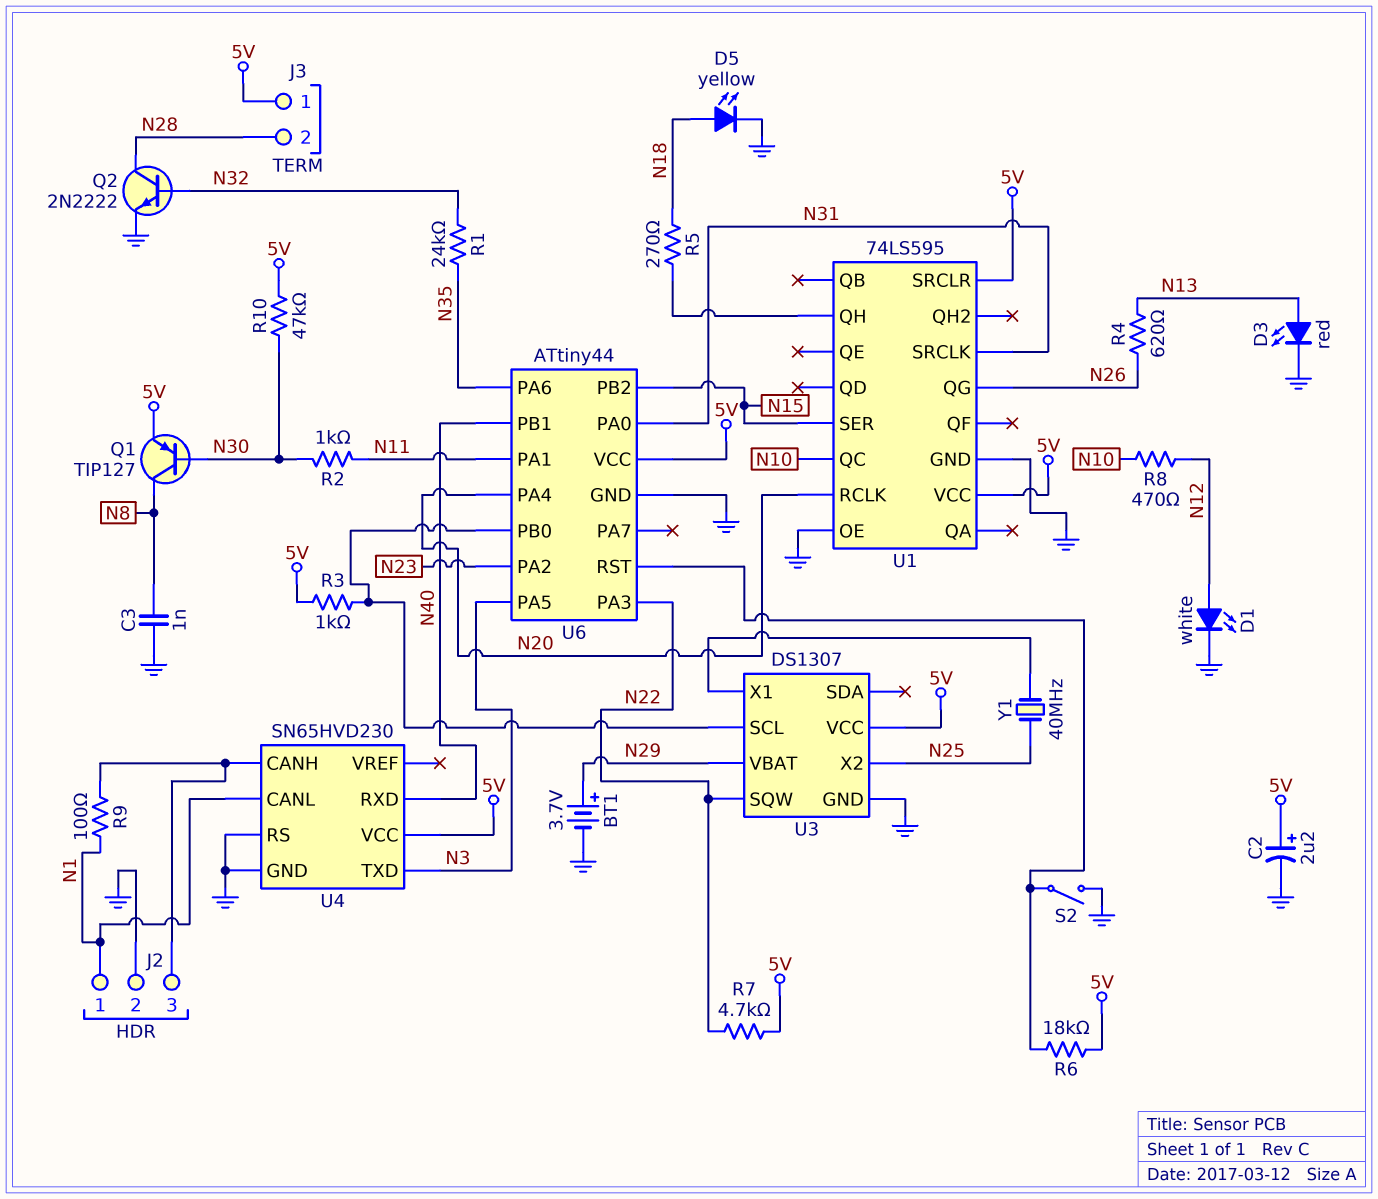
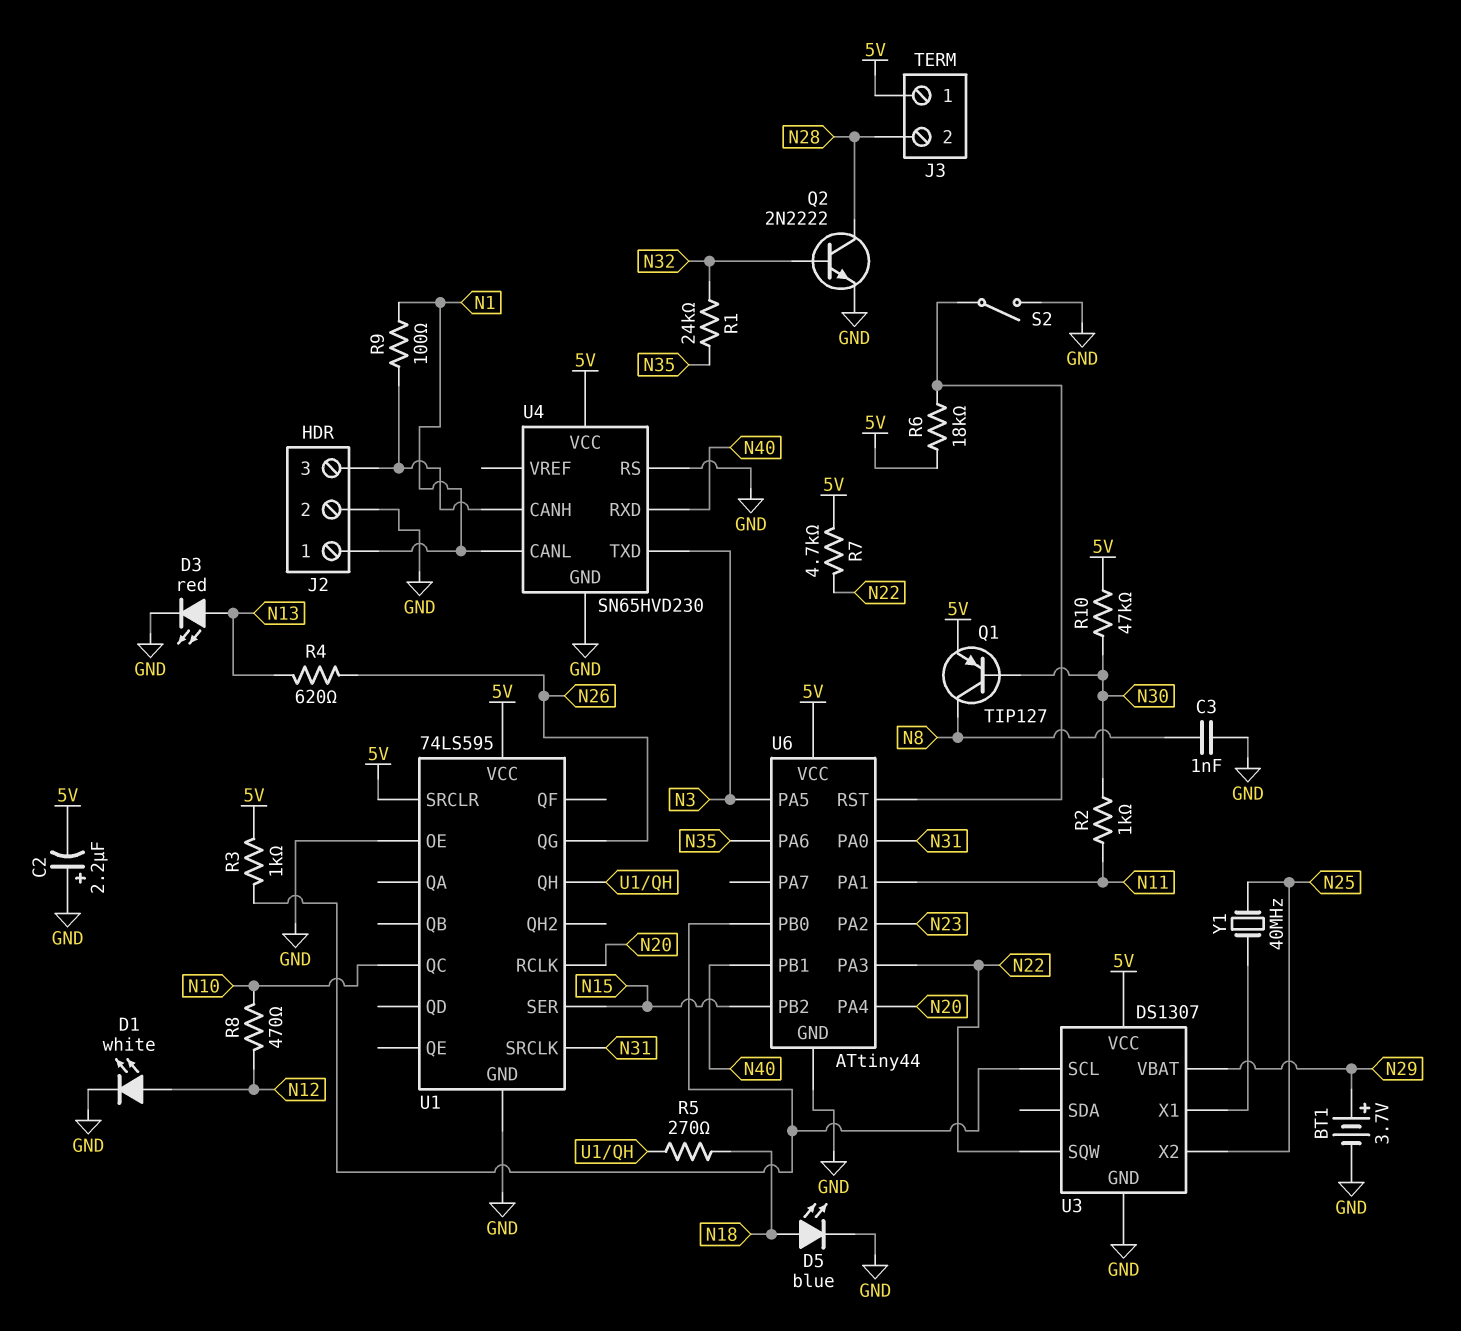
C2: 2.2uF (plus 5V, minus GND) -> 2.2uF (plus GND, minus 5V)
D5: LED yellow (A N18, K GND) -> LED blue (A N18, K GND)

